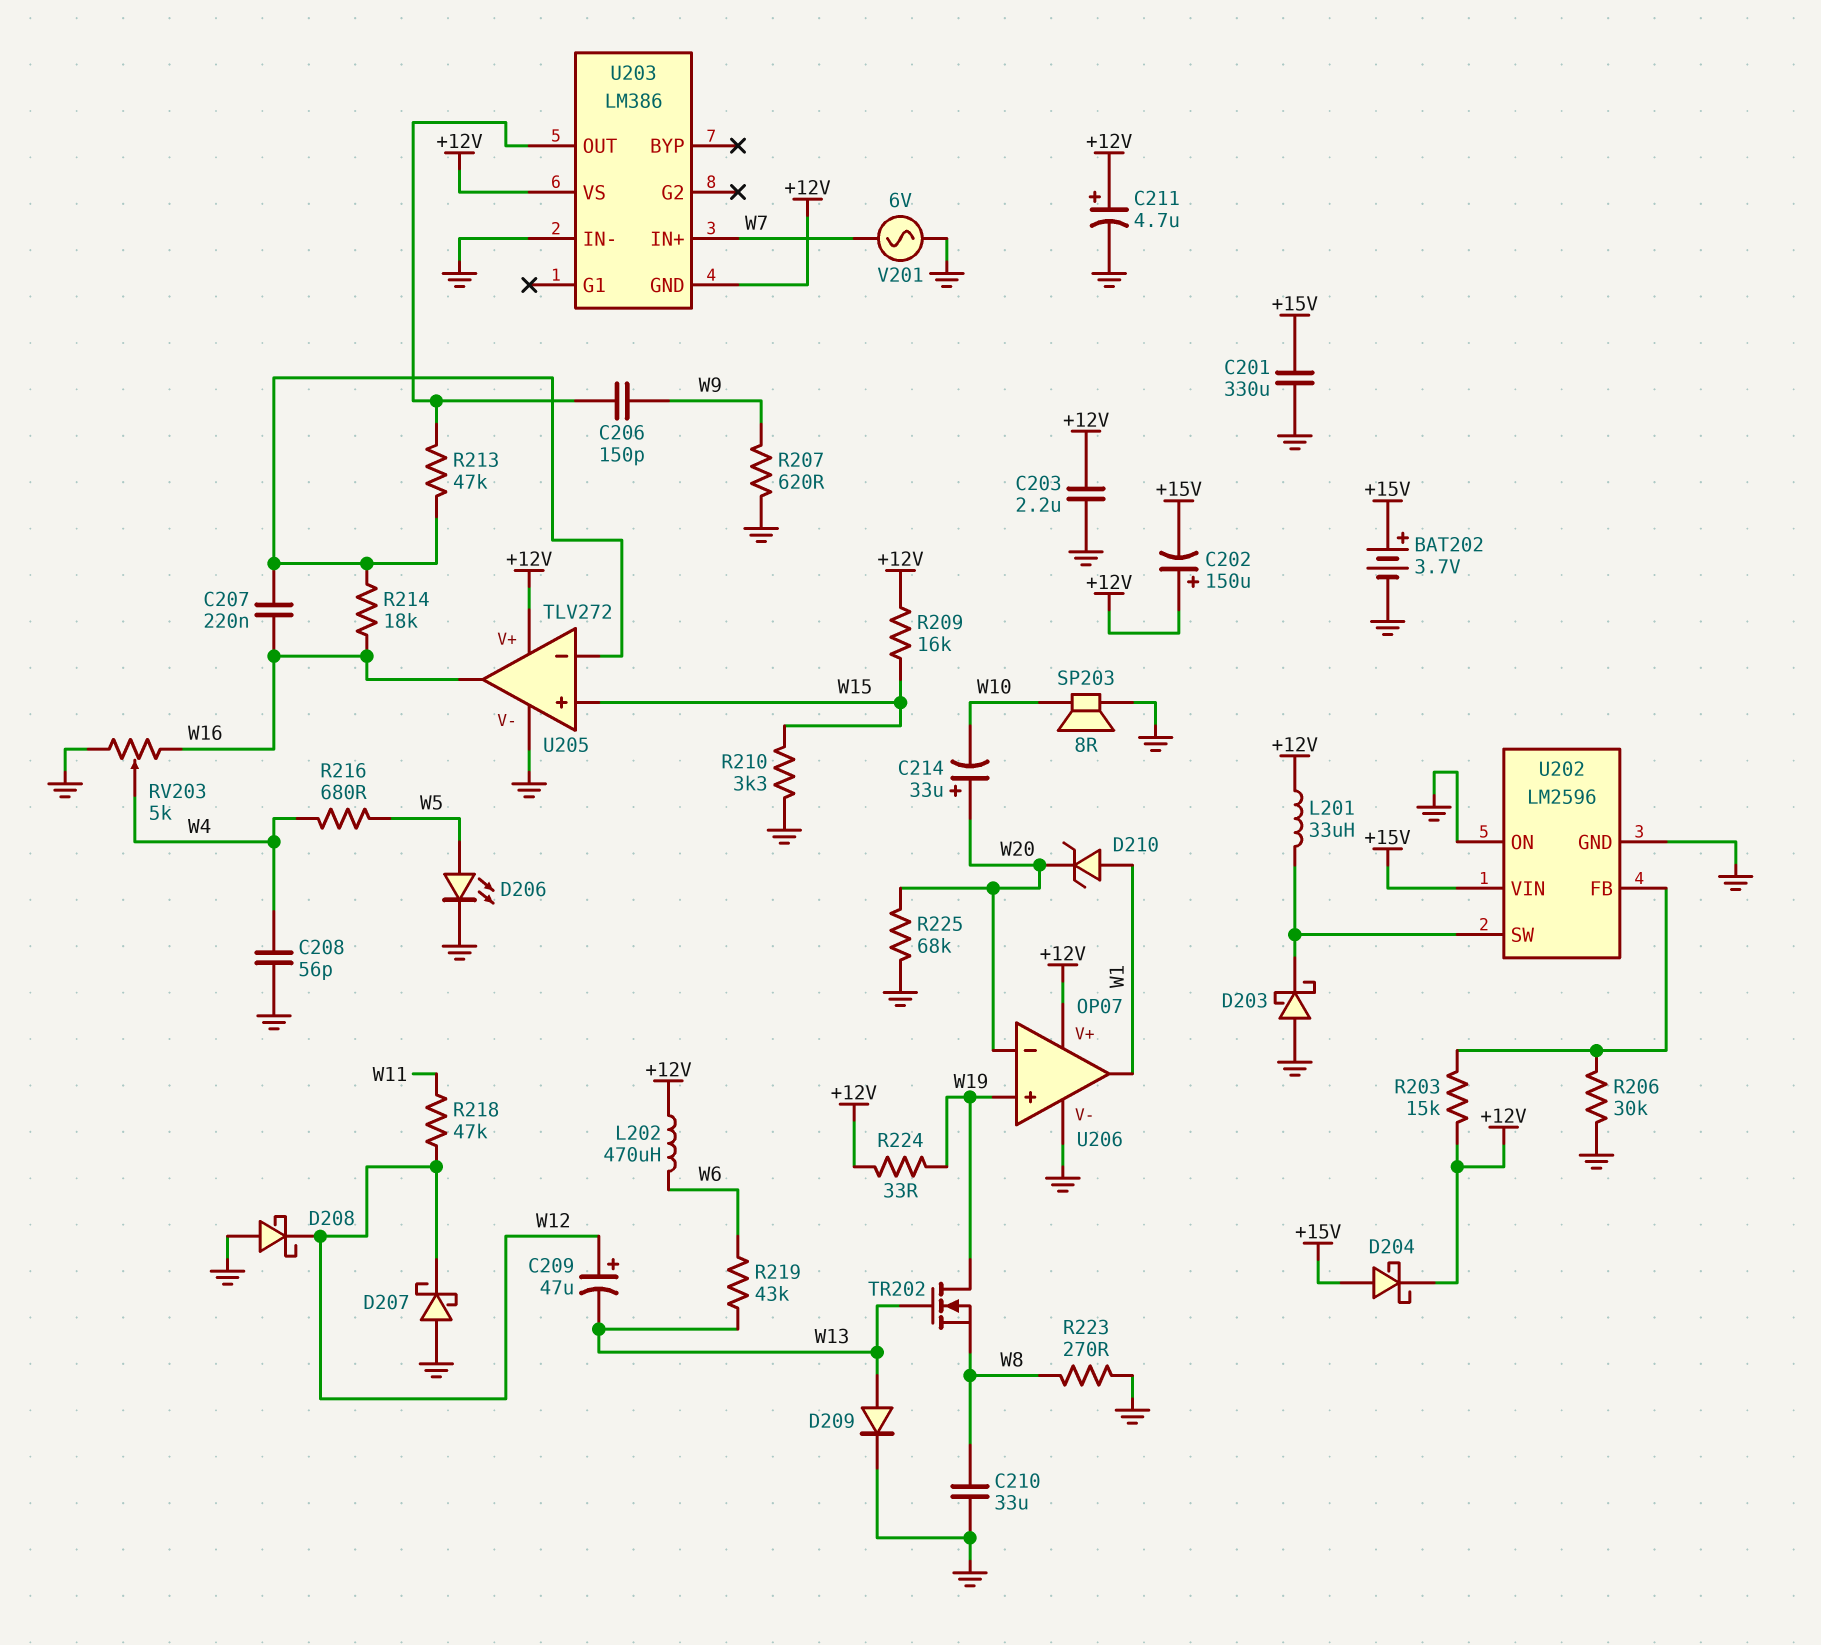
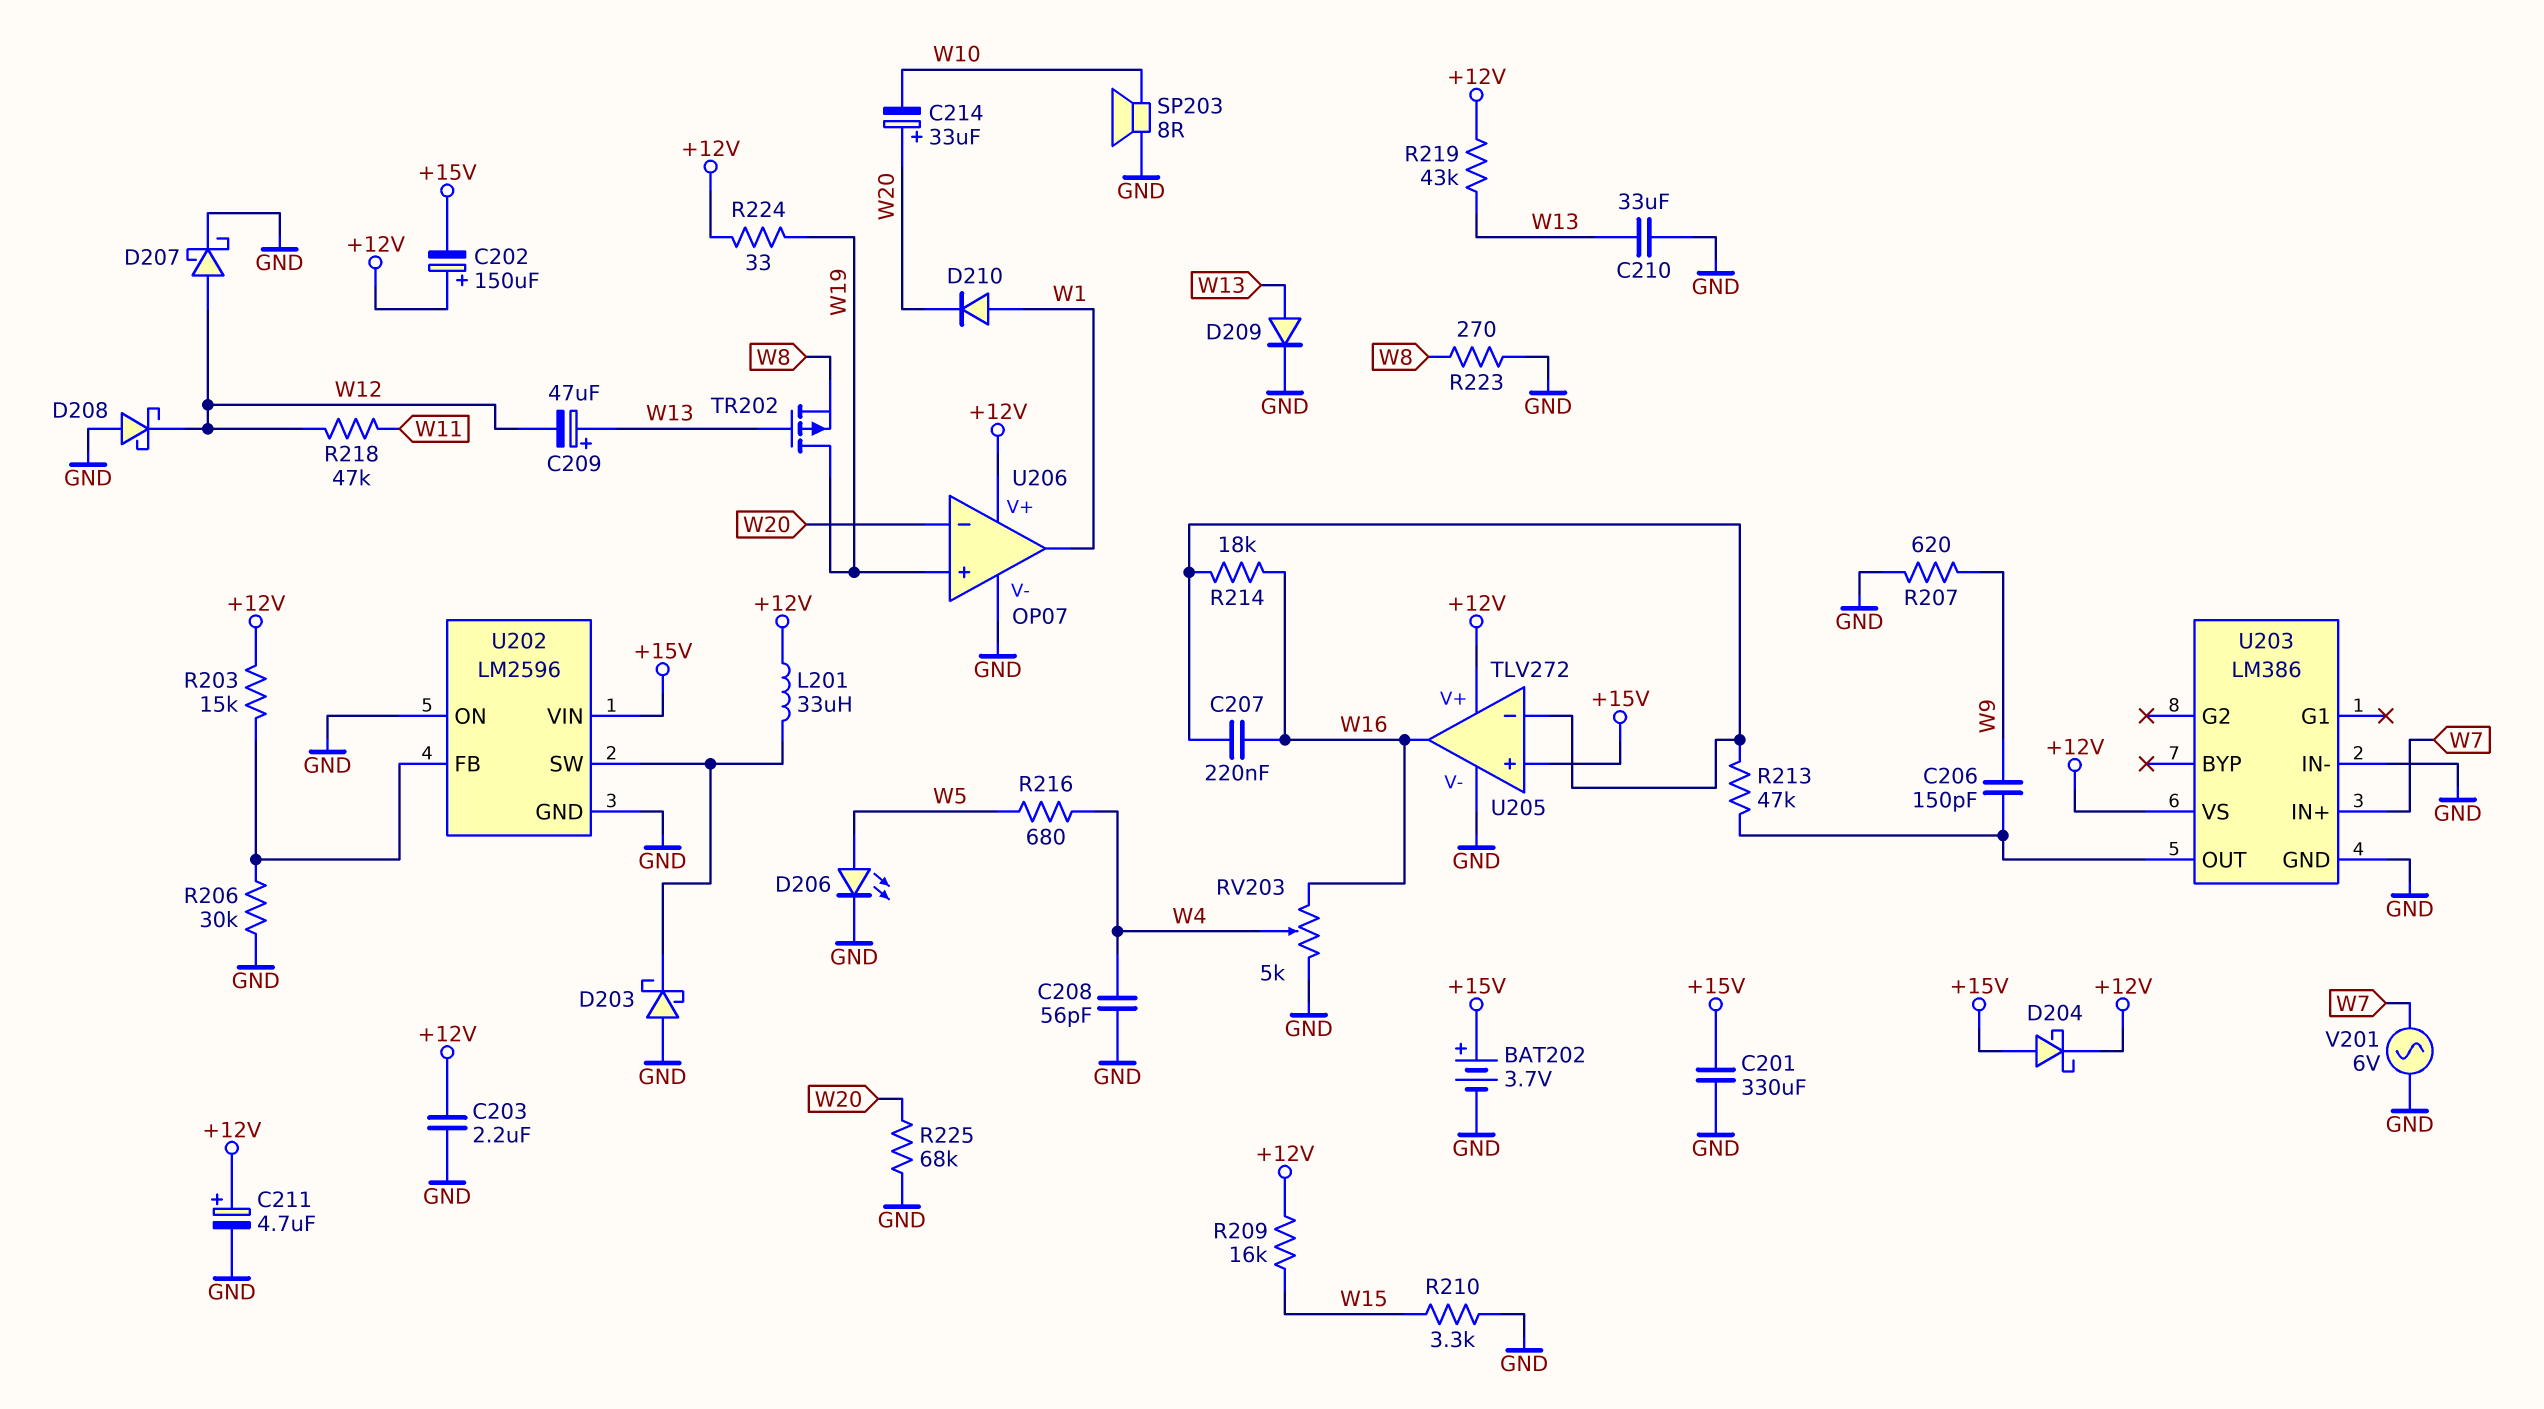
C209: 47uF (plus W12, minus W13) -> 47uF (plus W13, minus W12)
C210: 33uF (GND, W8) -> 33uF (GND, W13)
D207: schottky (A GND, K W12) -> schottky (A W12, K GND)
D210: zener (A W1, K W20) -> diode (A W1, K W20)
L202: 470uH (+12V, W6) -> none
R219: 43k (W6, W13) -> 43k (+12V, W13)
TR202: NMOS (G W13, D W19, S W8) -> PMOS (G W13, D W19, S W8)
U203 pin GND: +12V -> GND
U205 pin in+: W15 -> +15V

